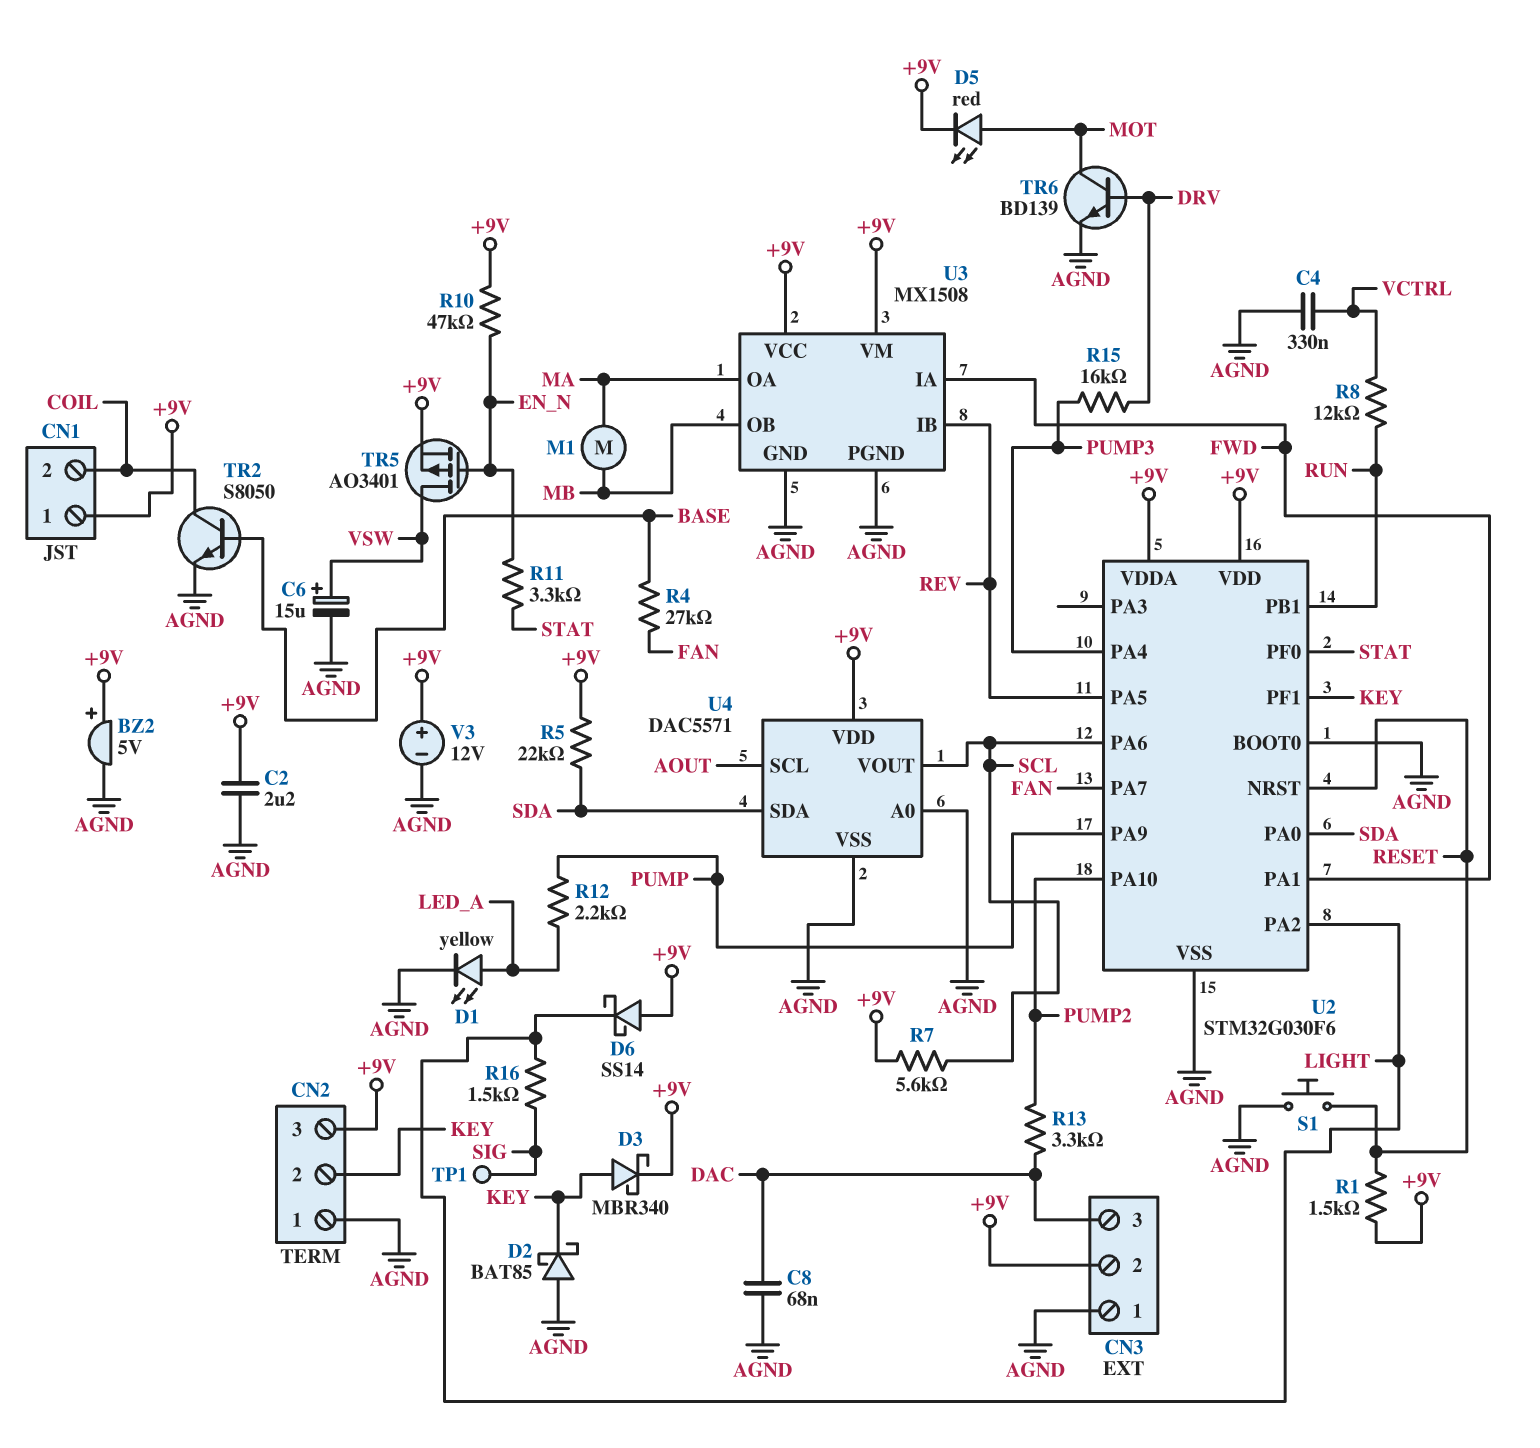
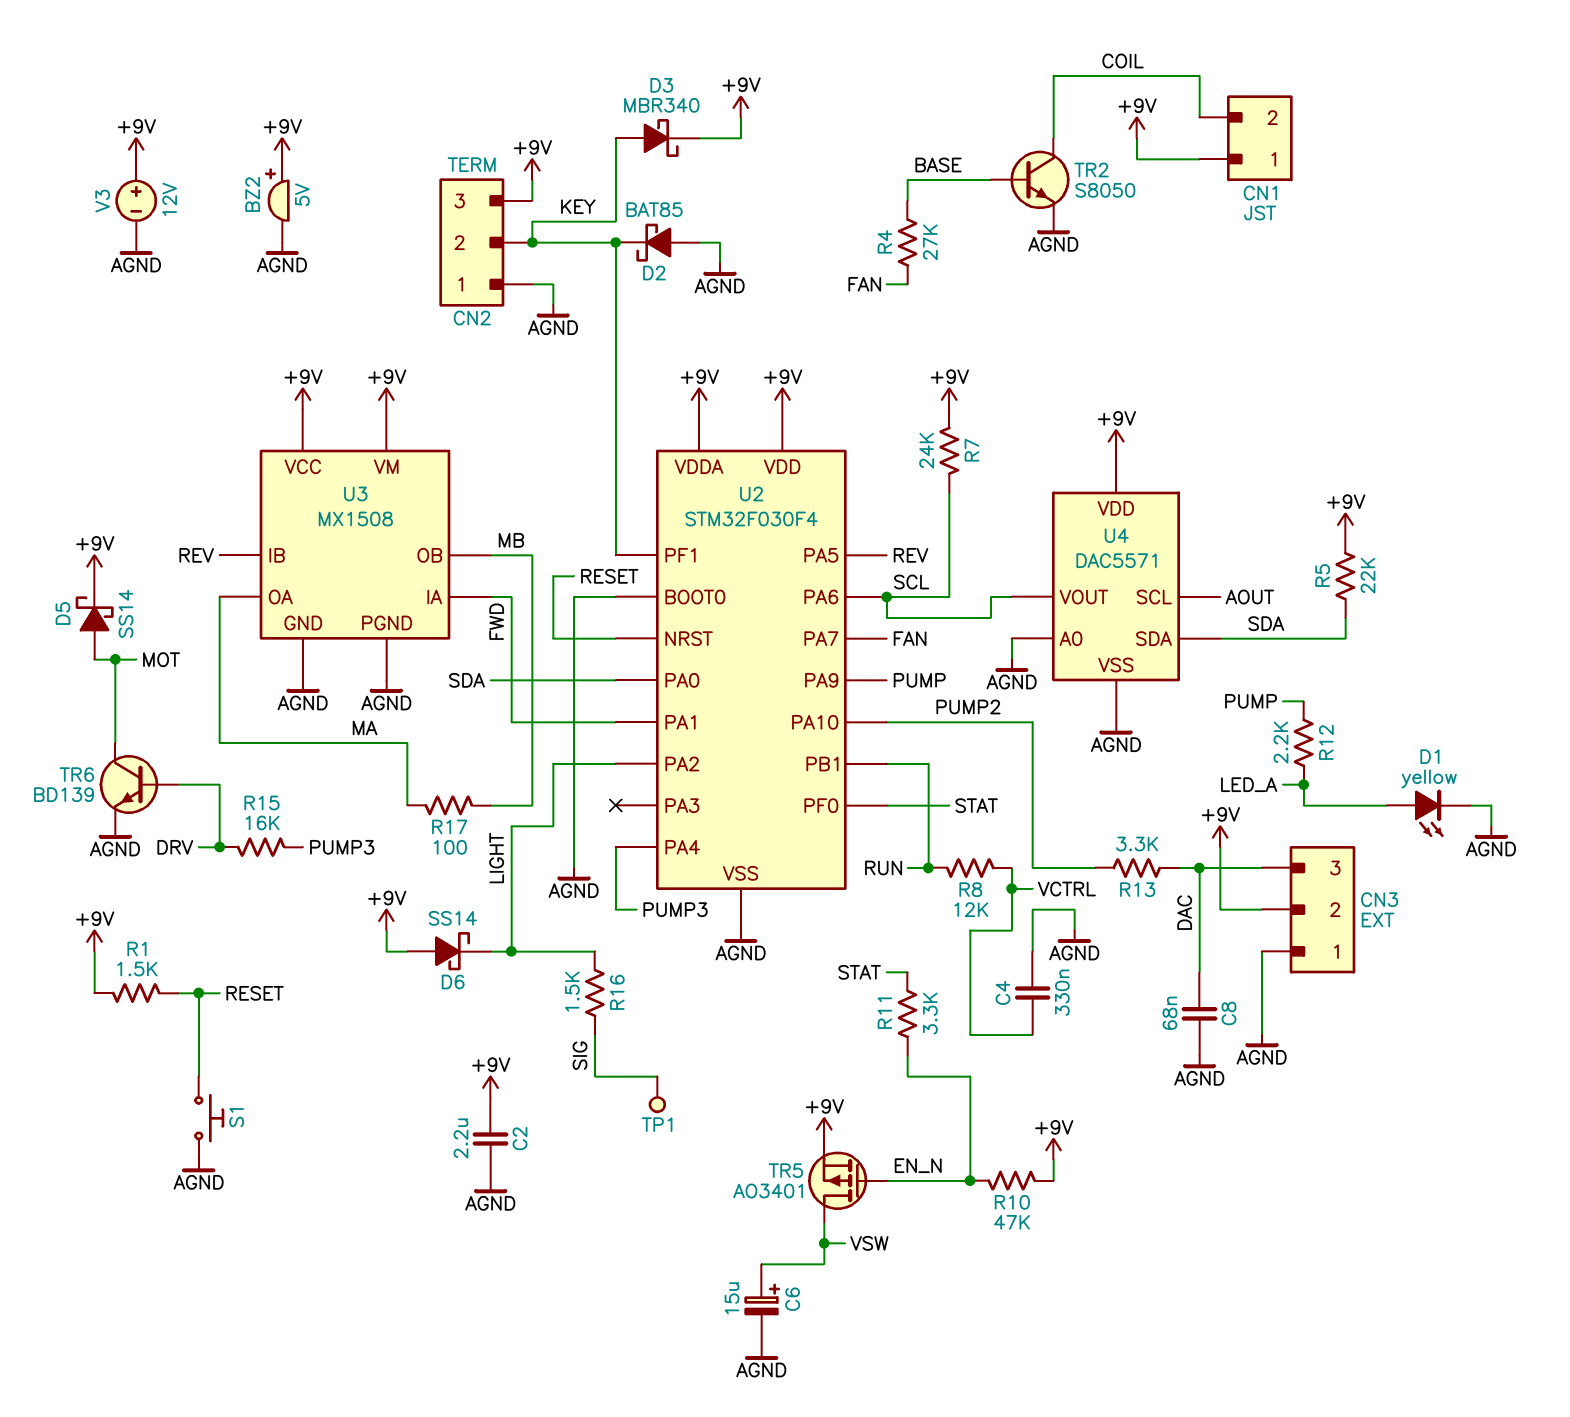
D5: LED red (A MOT, K +9V) -> schottky SS14 (A MOT, K +9V)
M1: motor (MA, MB) -> none
R7: 5.6k (+9V, SCL) -> 24k (+9V, SCL)
R17: none -> 100 (MA, MB)
U2: STM32G030F6 -> STM32F030F4

